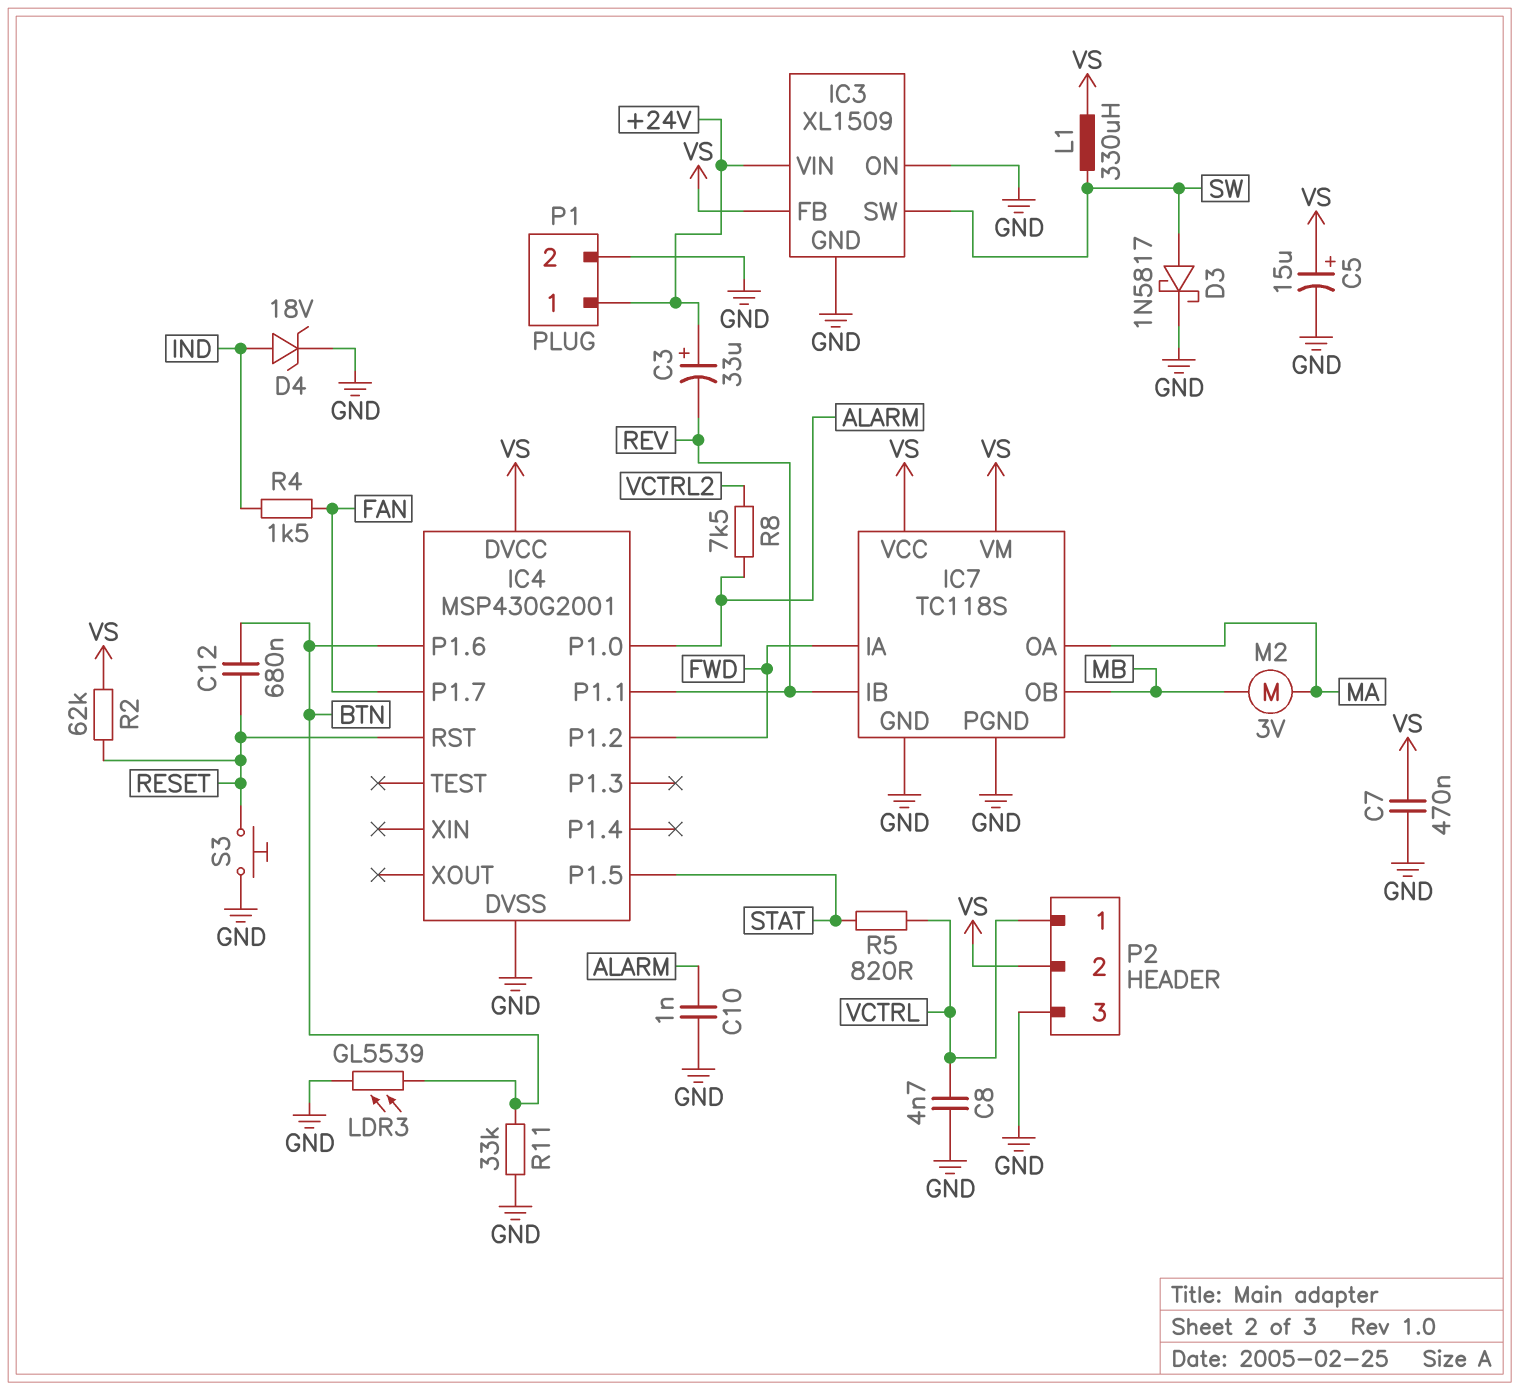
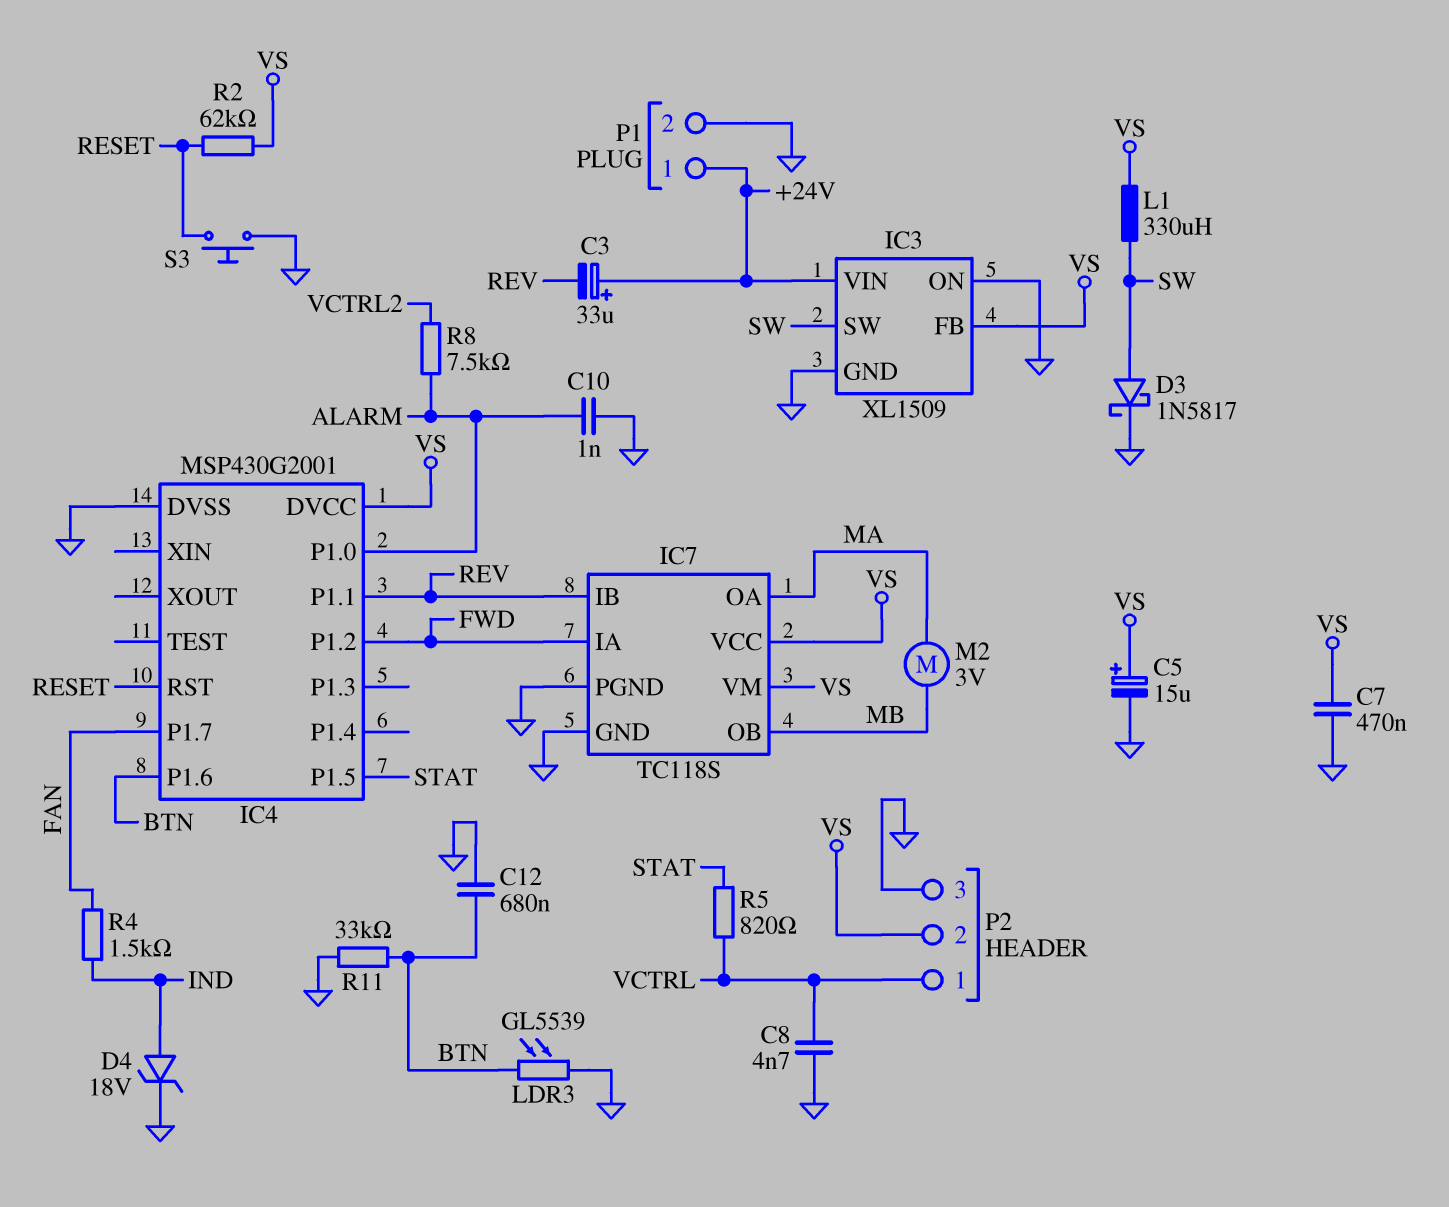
C12: 680nF (BTN, RESET) -> 680nF (BTN, GND)

